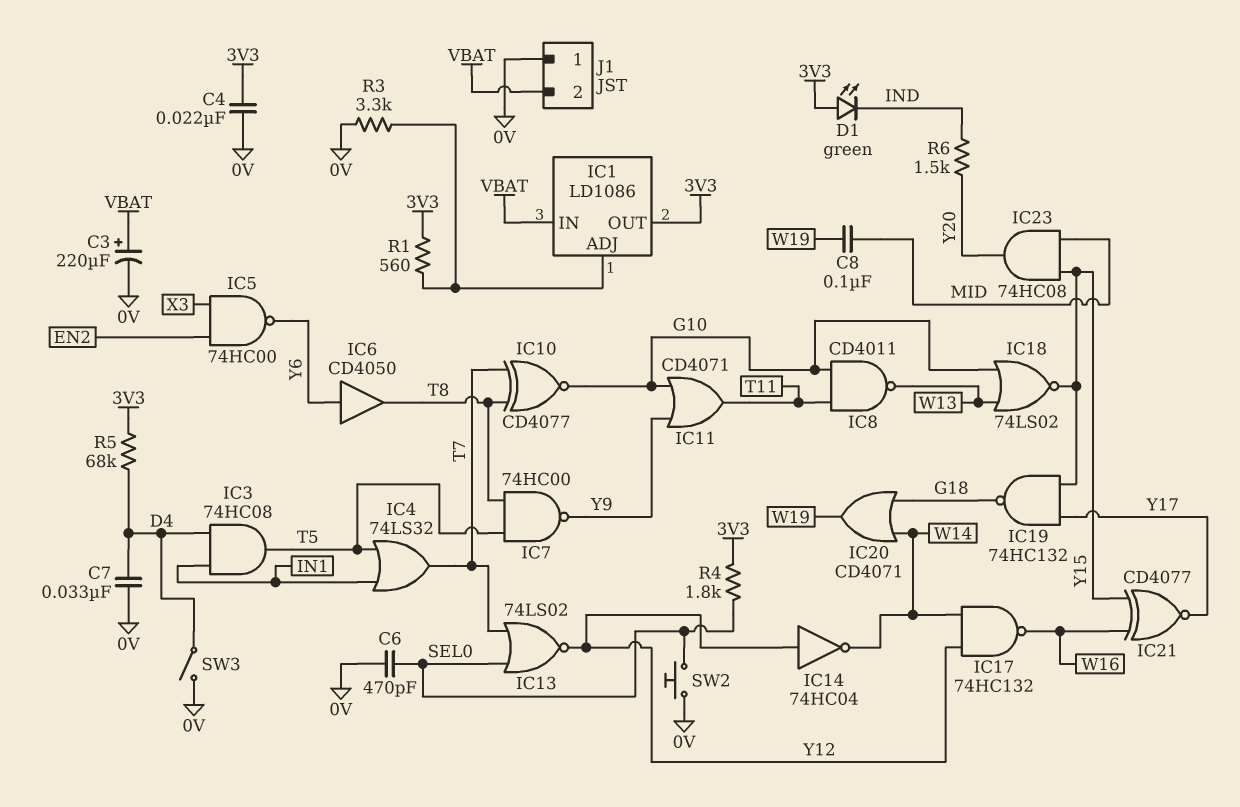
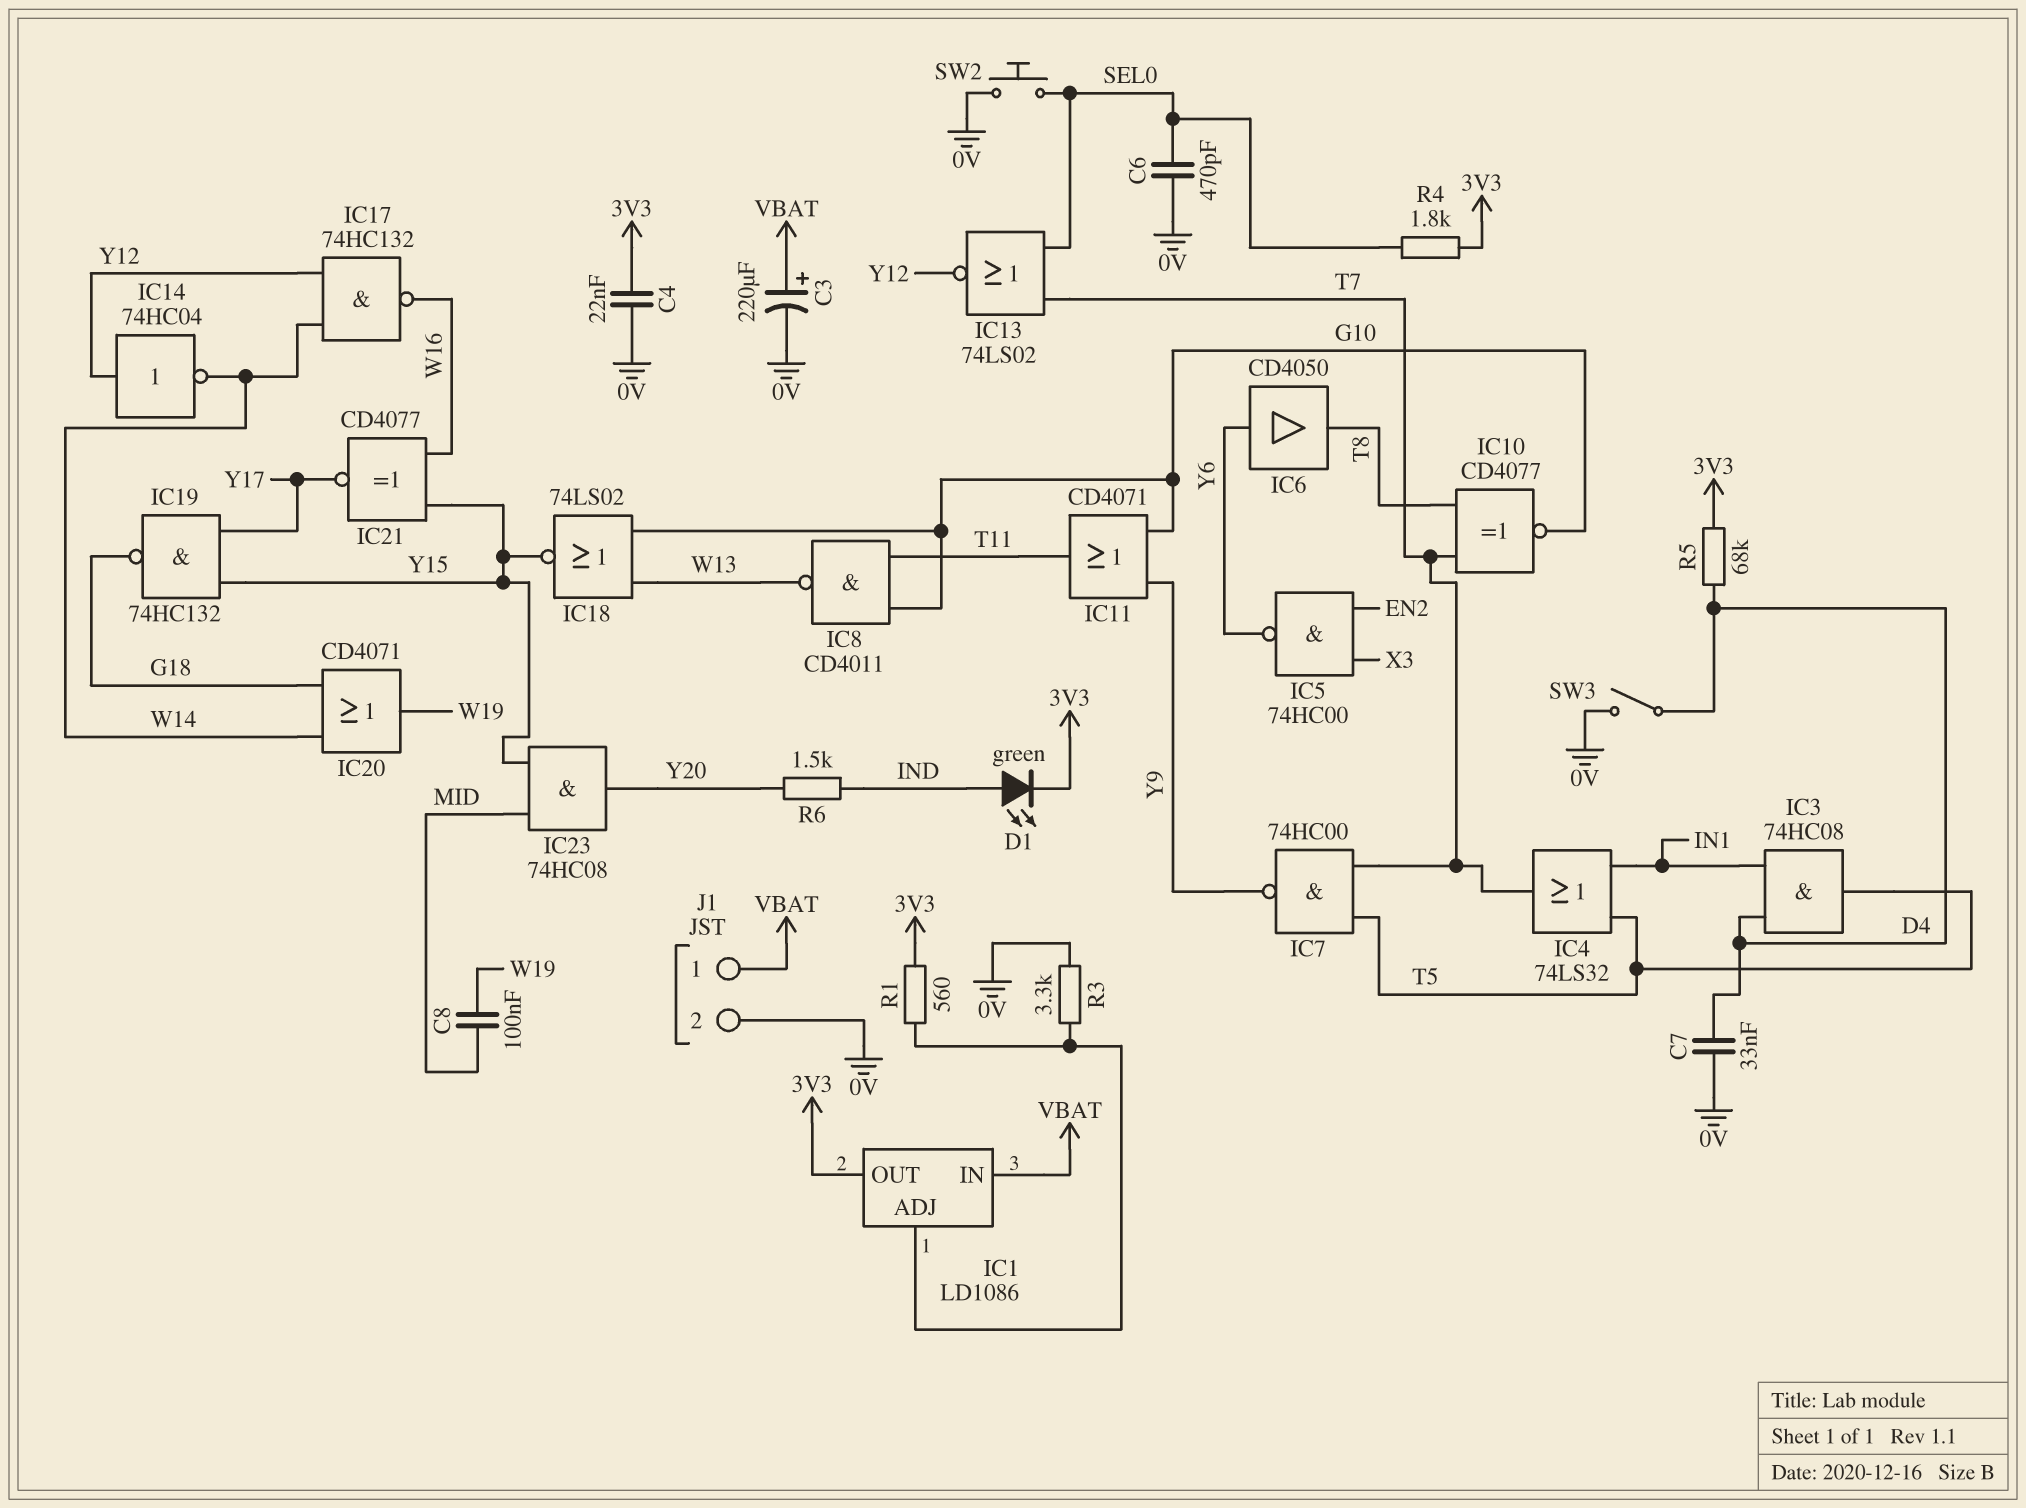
D1: LED green (A 3V3, K IND) -> LED green (A IND, K 3V3)
IC7: NAND 74HC00 (in T5, in T8, out Y9) -> NAND 74HC00 (in T5, in T7, out Y9)
J1 pin 1: 0V -> VBAT
J1 pin 2: VBAT -> 0V

